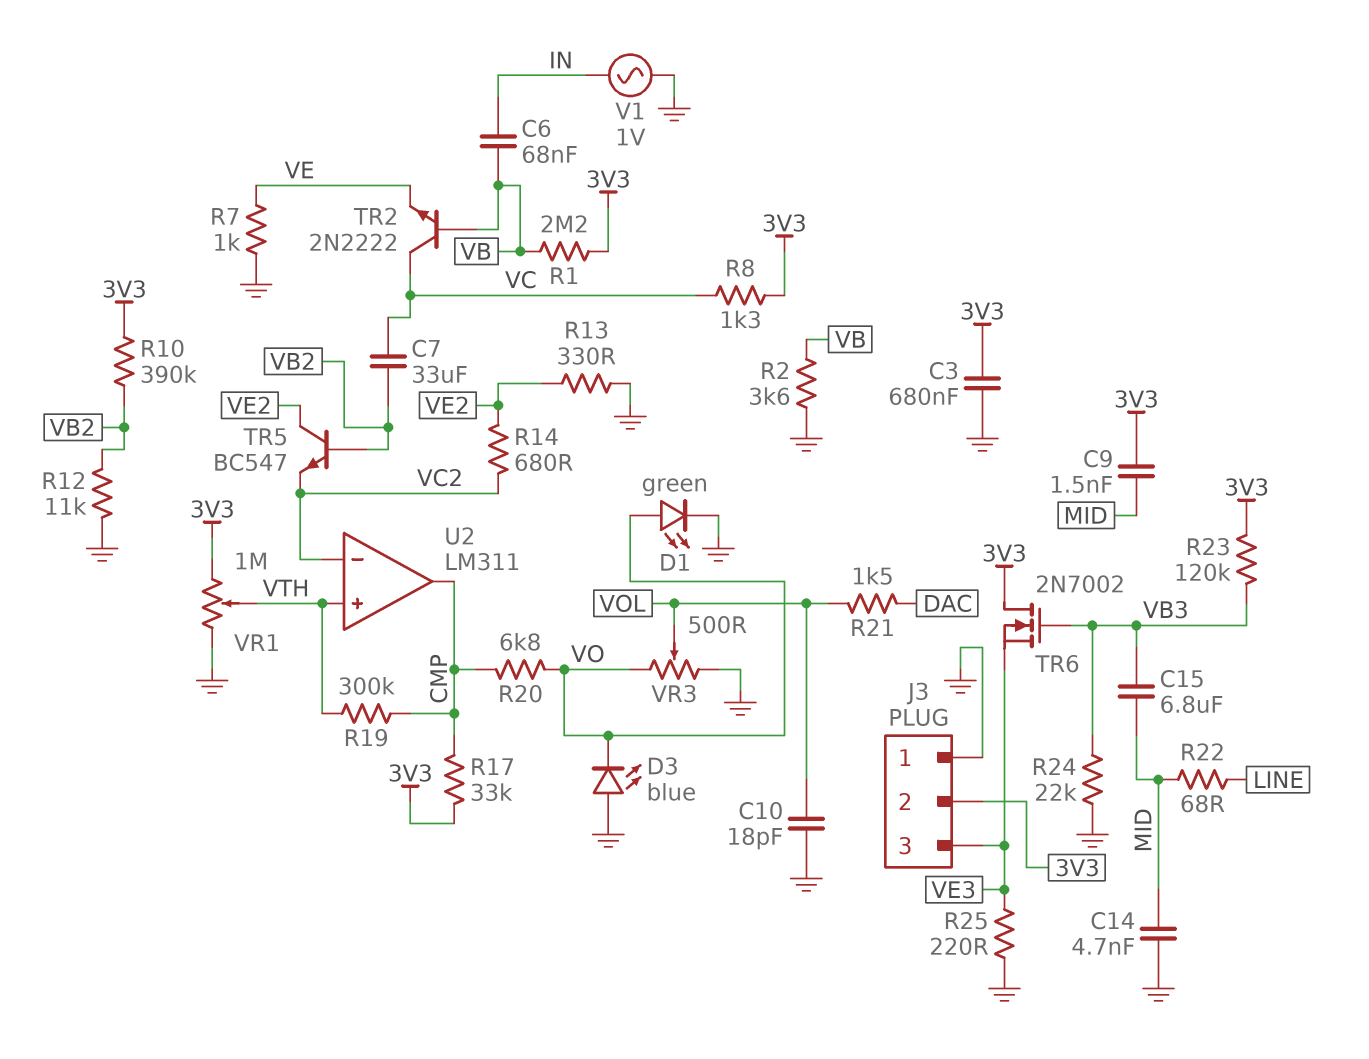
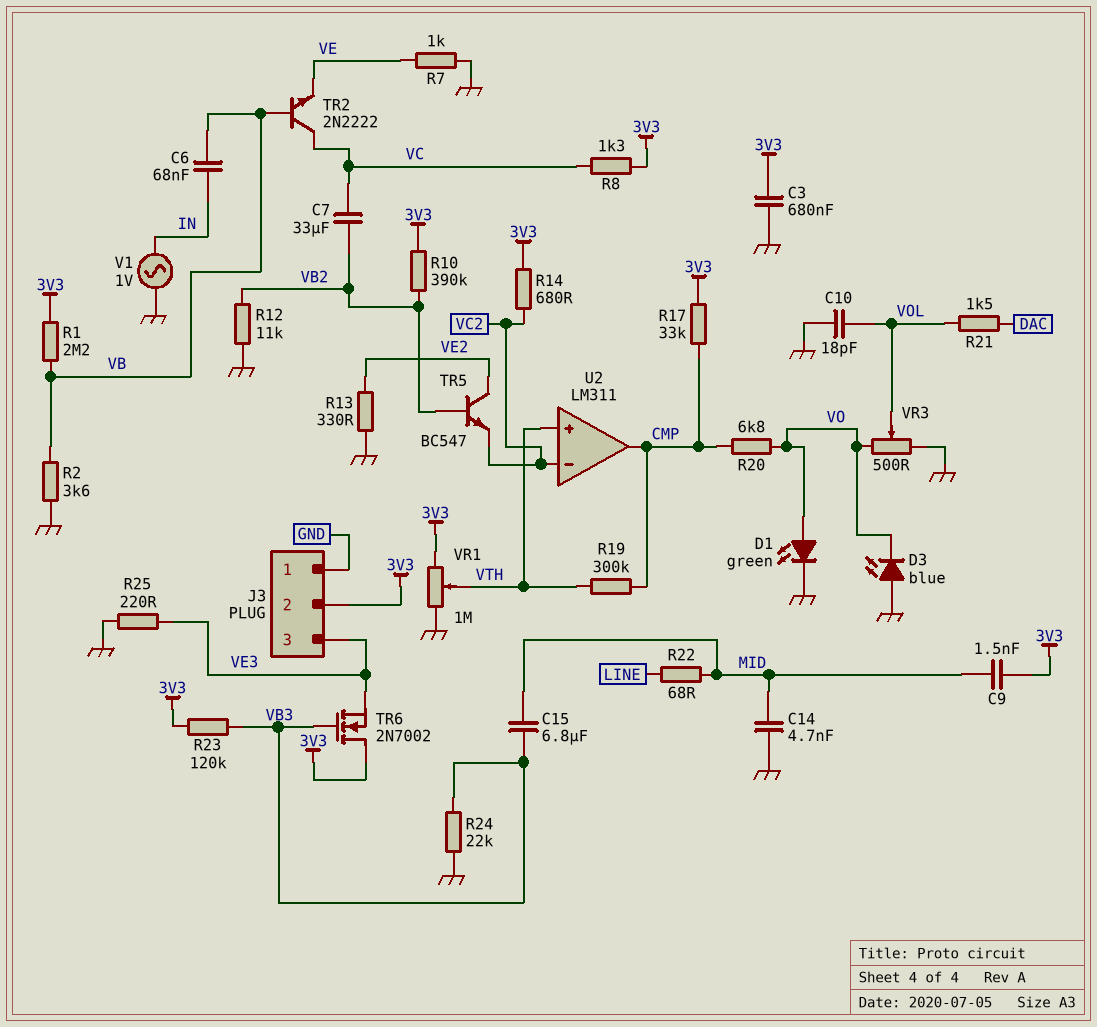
R14: 680 (VC2, VE2) -> 680 (3V3, VC2)

